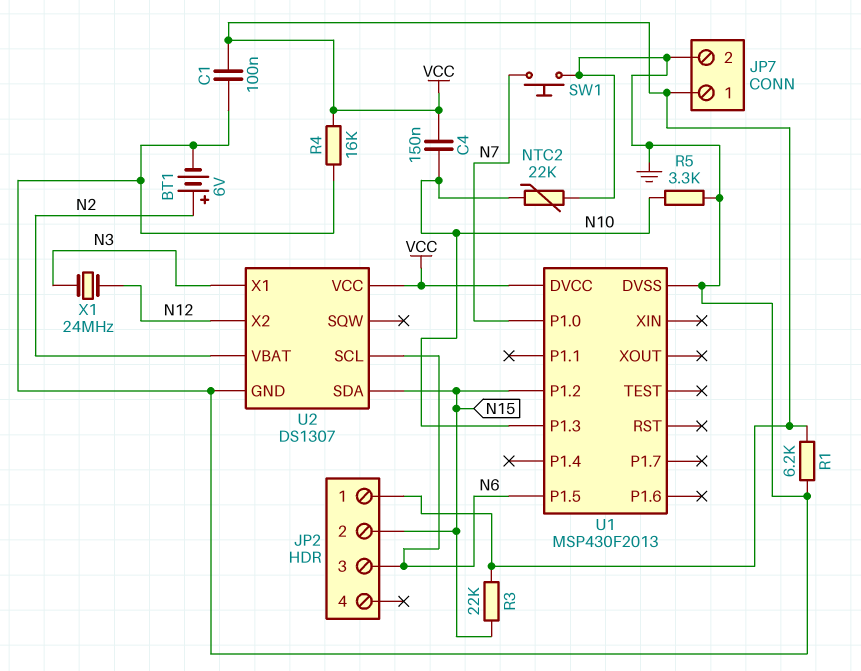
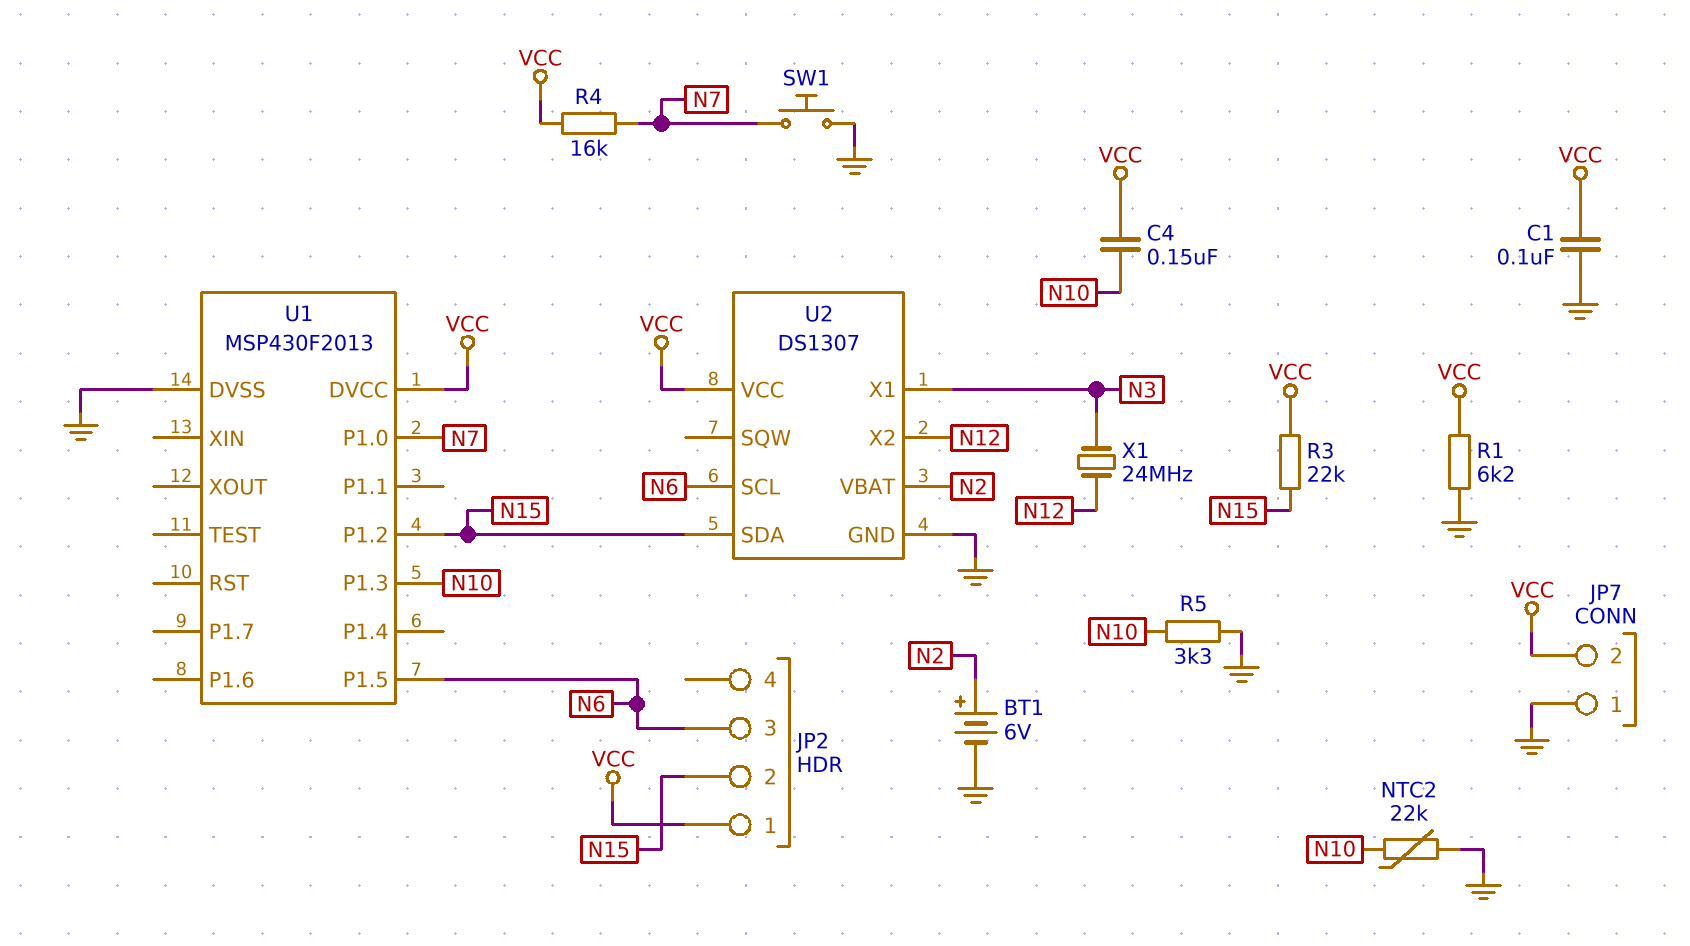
JP7 pin 1: VCC -> GND
JP7 pin 2: GND -> VCC
R4: 16k (GND, VCC) -> 16k (N7, VCC)

